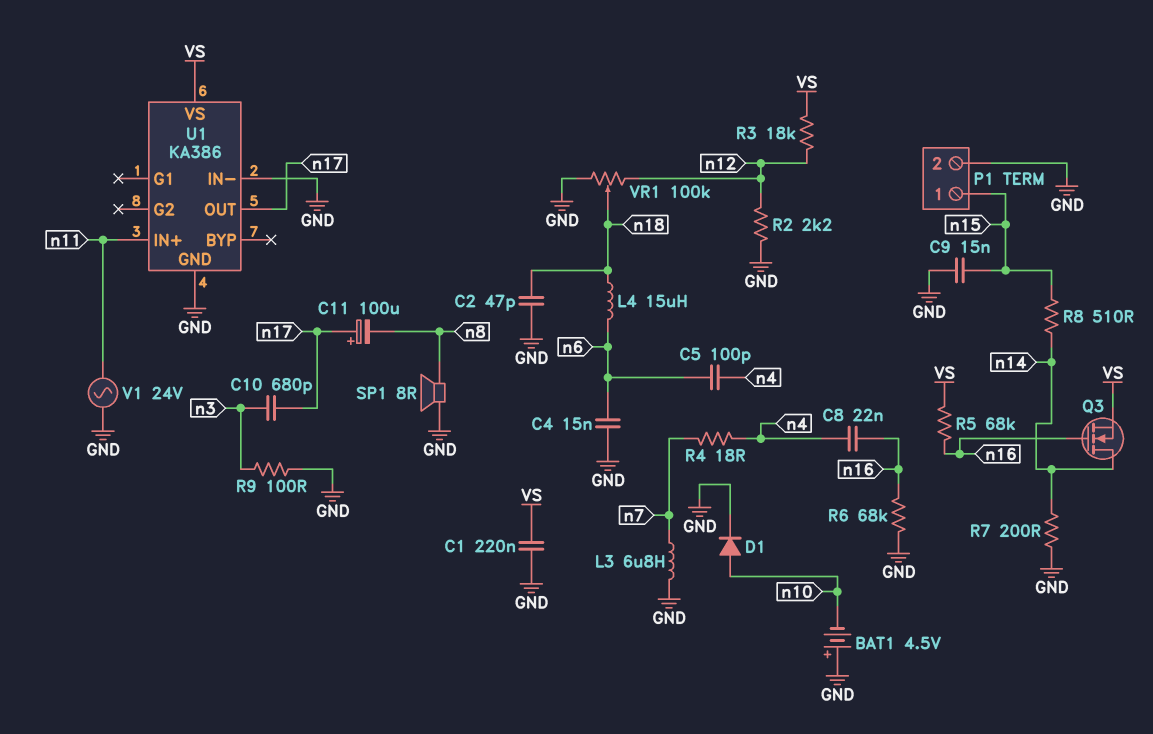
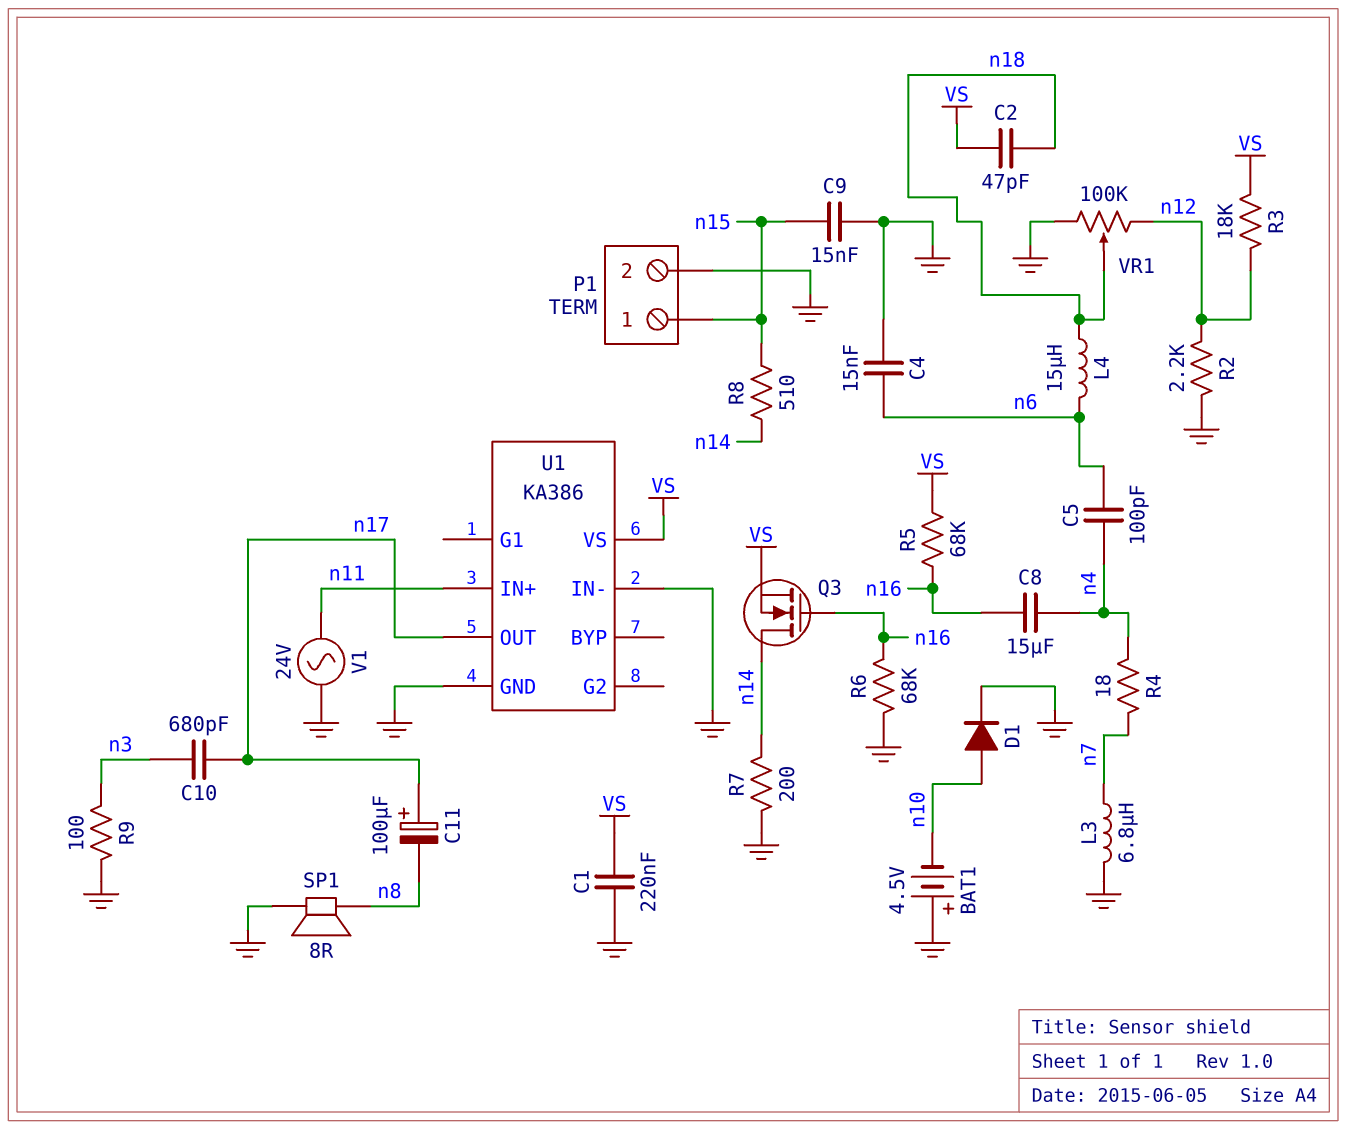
C2: 47pF (GND, n18) -> 47pF (VS, n18)
C8: 22nF (n4, n16) -> 15uF (n4, n16)

